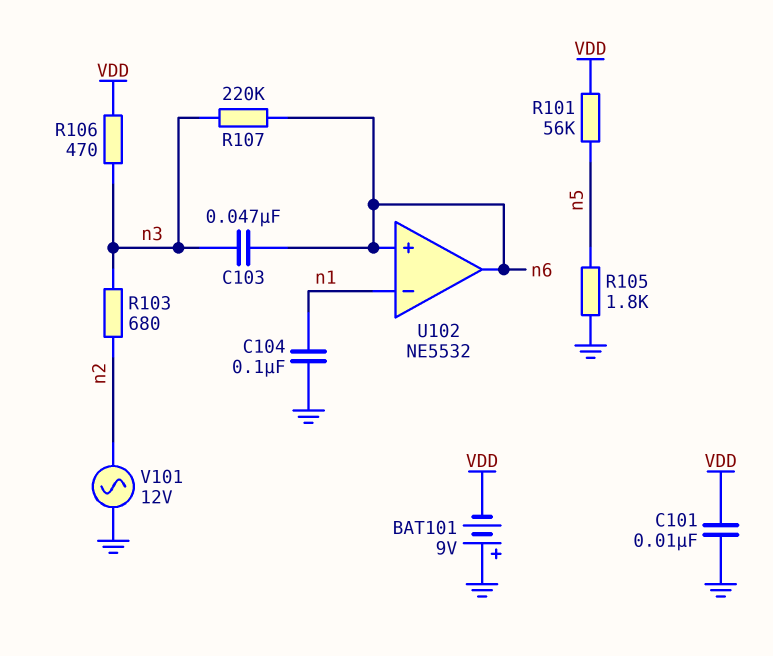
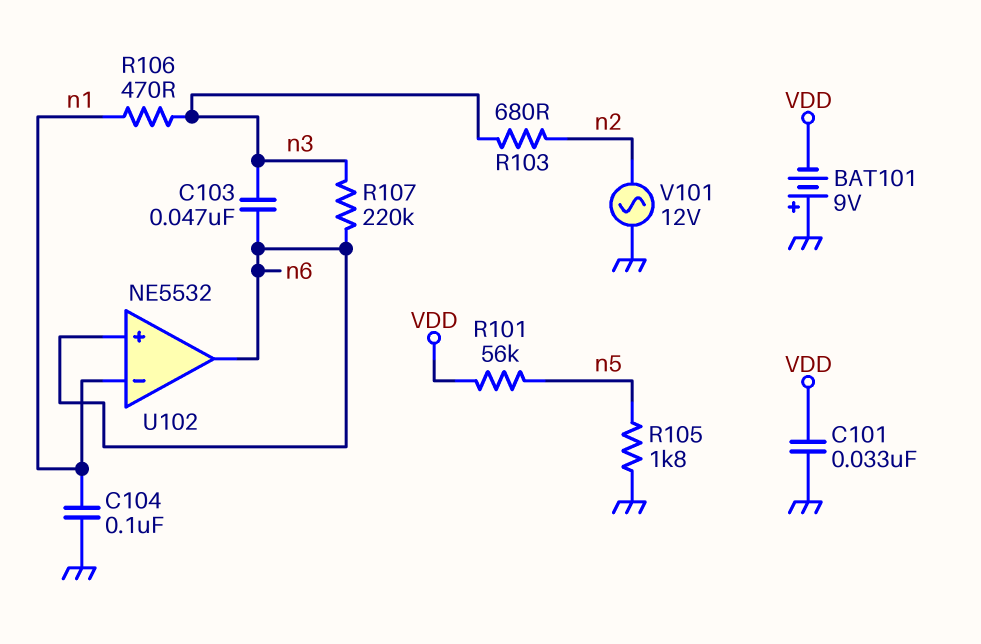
C101: 10nF (GND, VDD) -> 33nF (GND, VDD)
R106: 470 (VDD, n3) -> 470 (n1, n3)

